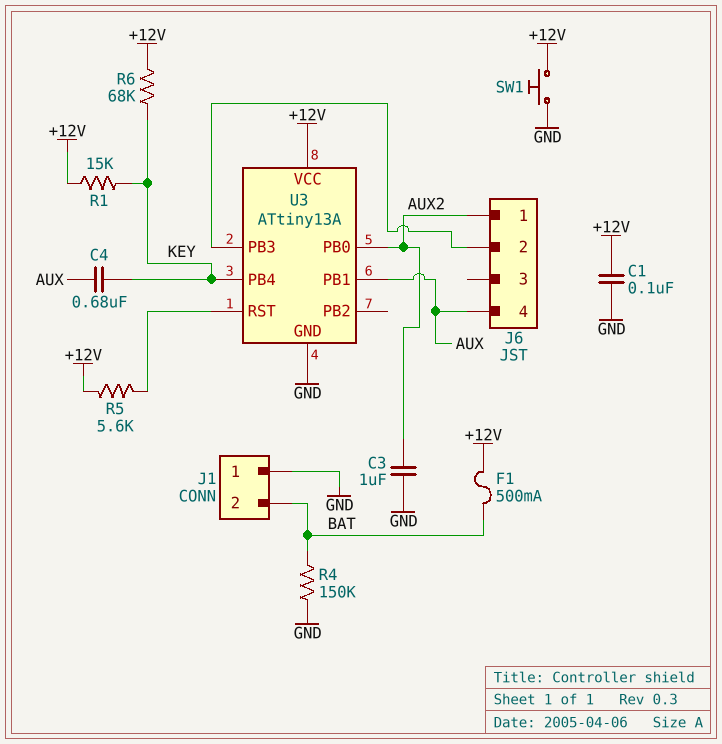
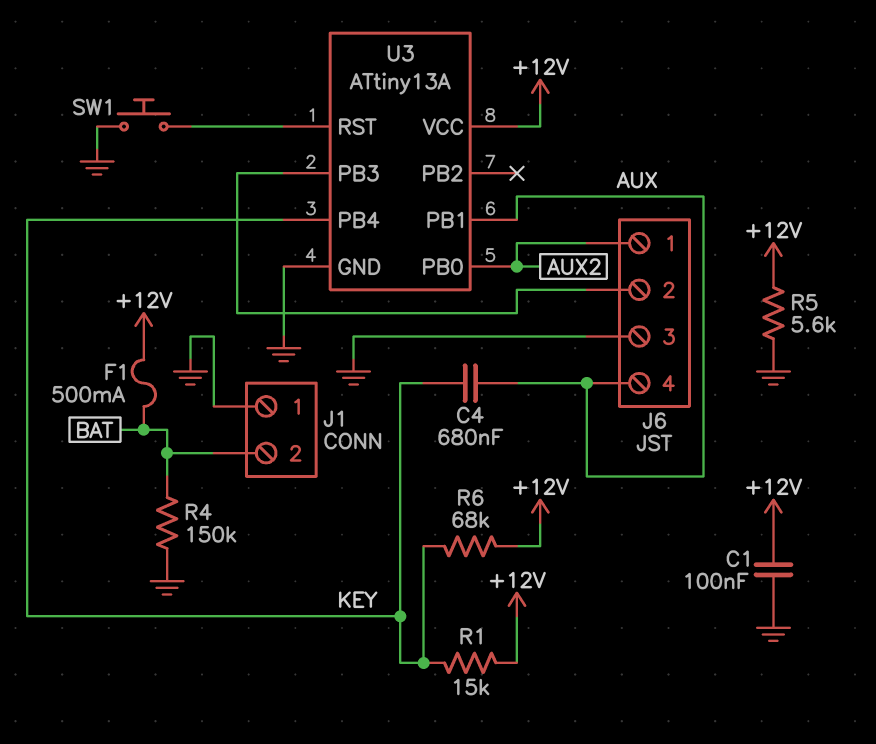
C3: 1uF (AUX2, GND) -> none
J6 pin 3: none -> GND
R5: 5.6k (+12V, U3/RST) -> 5.6k (+12V, GND)
SW1: button (+12V, GND) -> button (GND, U3/RST)

